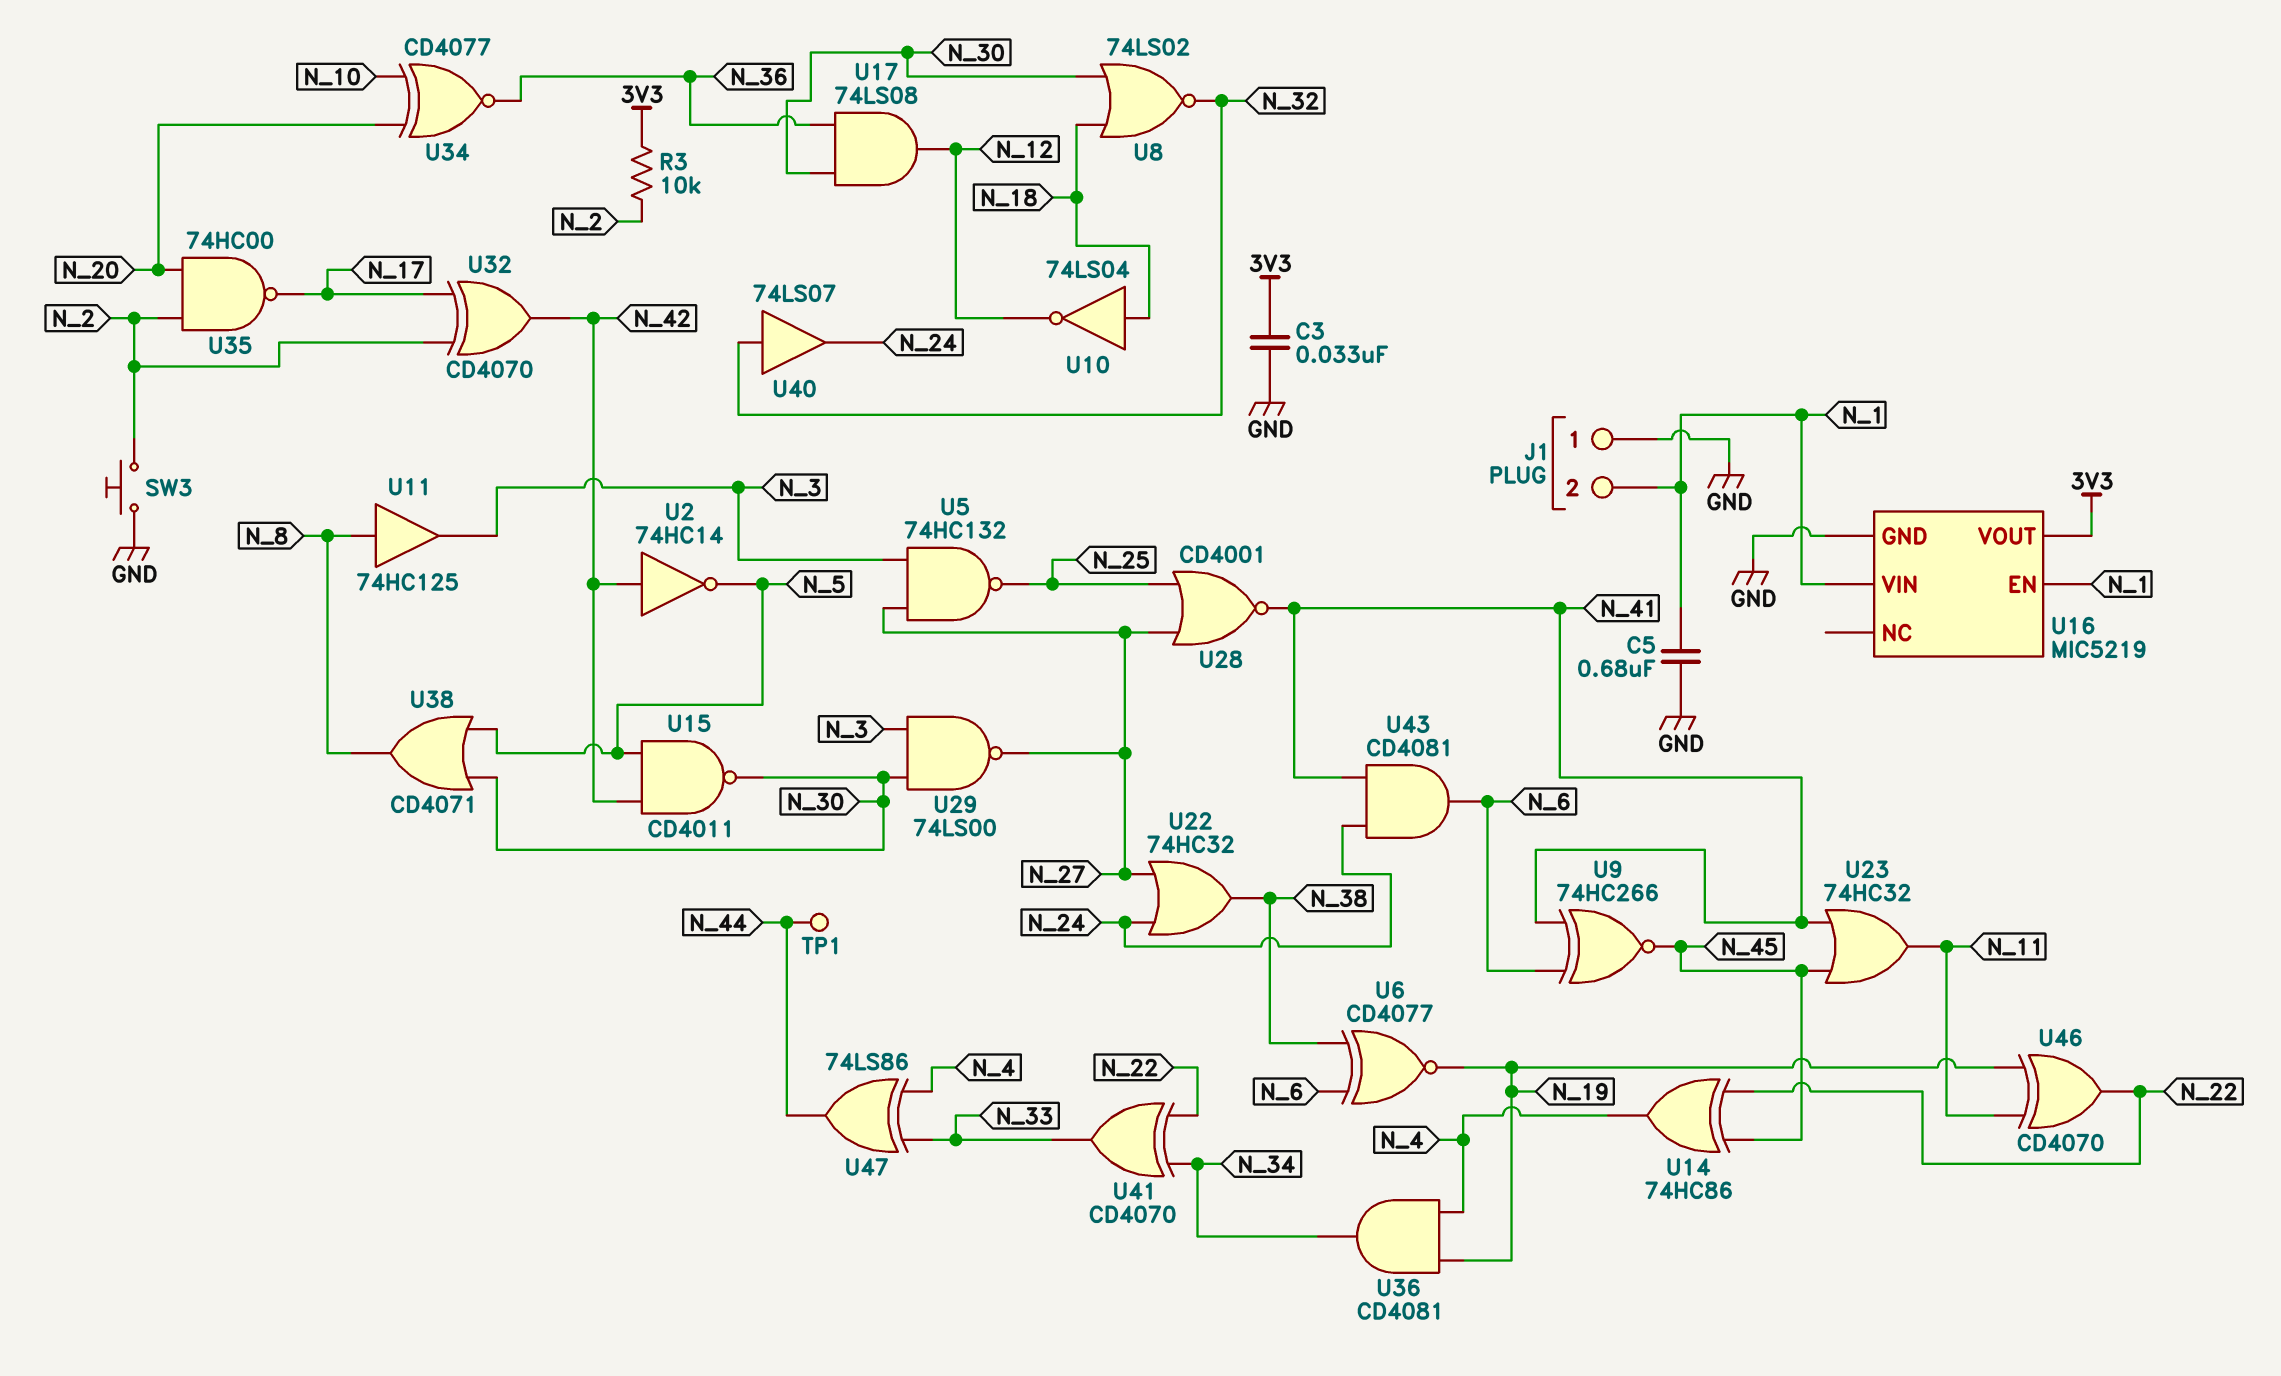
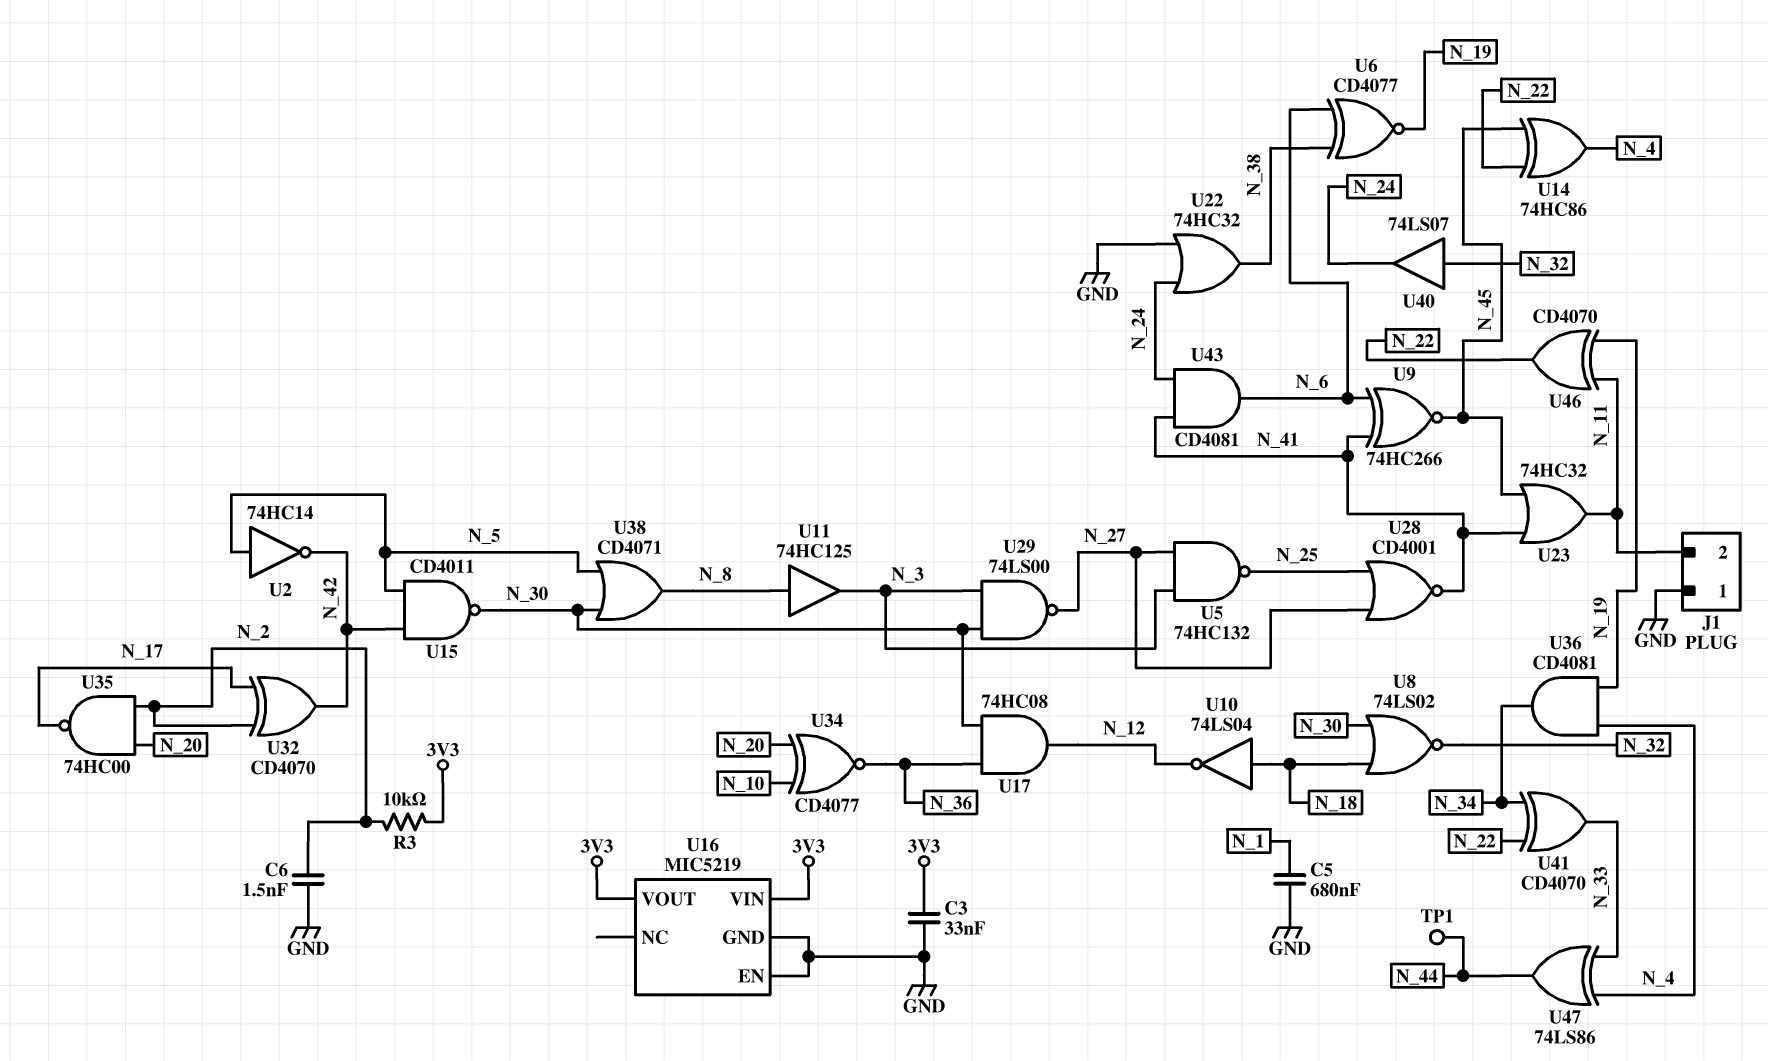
C6: none -> 1.5nF (GND, N_2)
J1 pin 2: N_1 -> N_11
SW3: button (GND, N_2) -> none
U2: NOT 74HC14 (in N_42, out N_5) -> NOT 74HC14 (in N_5, out N_42)
U16 pin EN: N_1 -> GND
U16 pin VIN: N_1 -> 3V3
U17: AND 74LS08 (in N_30, in N_36, out N_12) -> AND 74HC08 (in N_30, in N_36, out N_12)
U22: OR 74HC32 (in N_24, in N_27, out N_38) -> OR 74HC32 (in GND, in N_24, out N_38)

